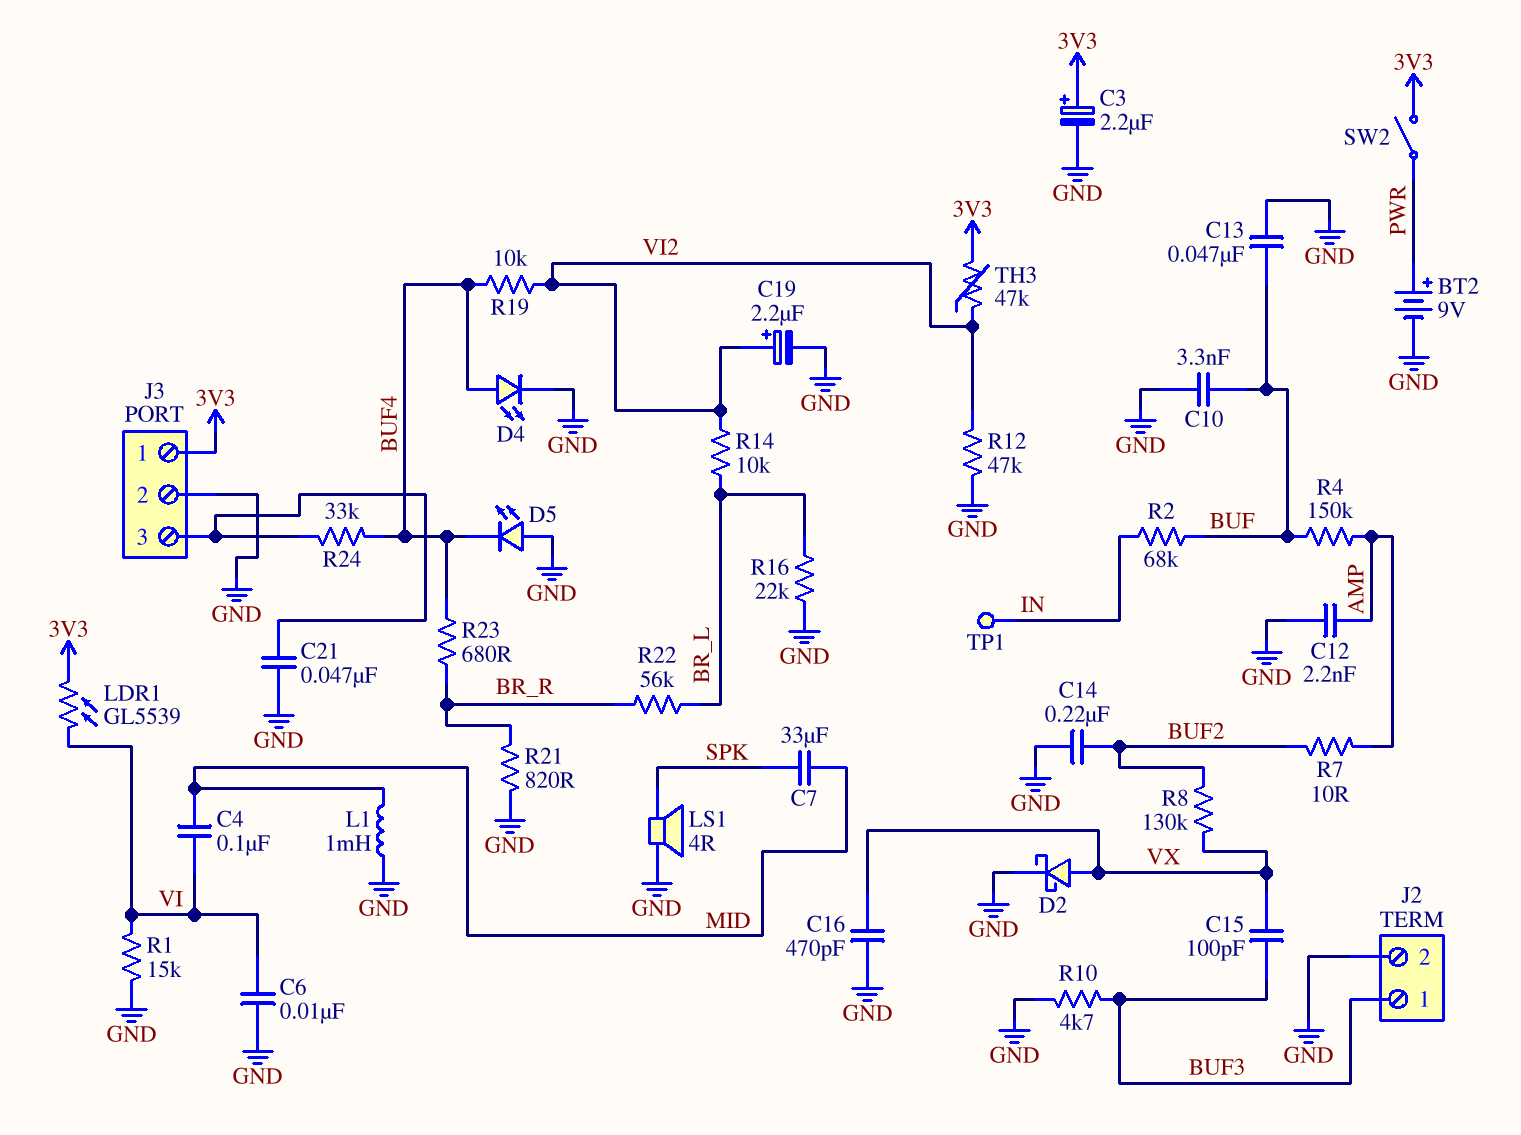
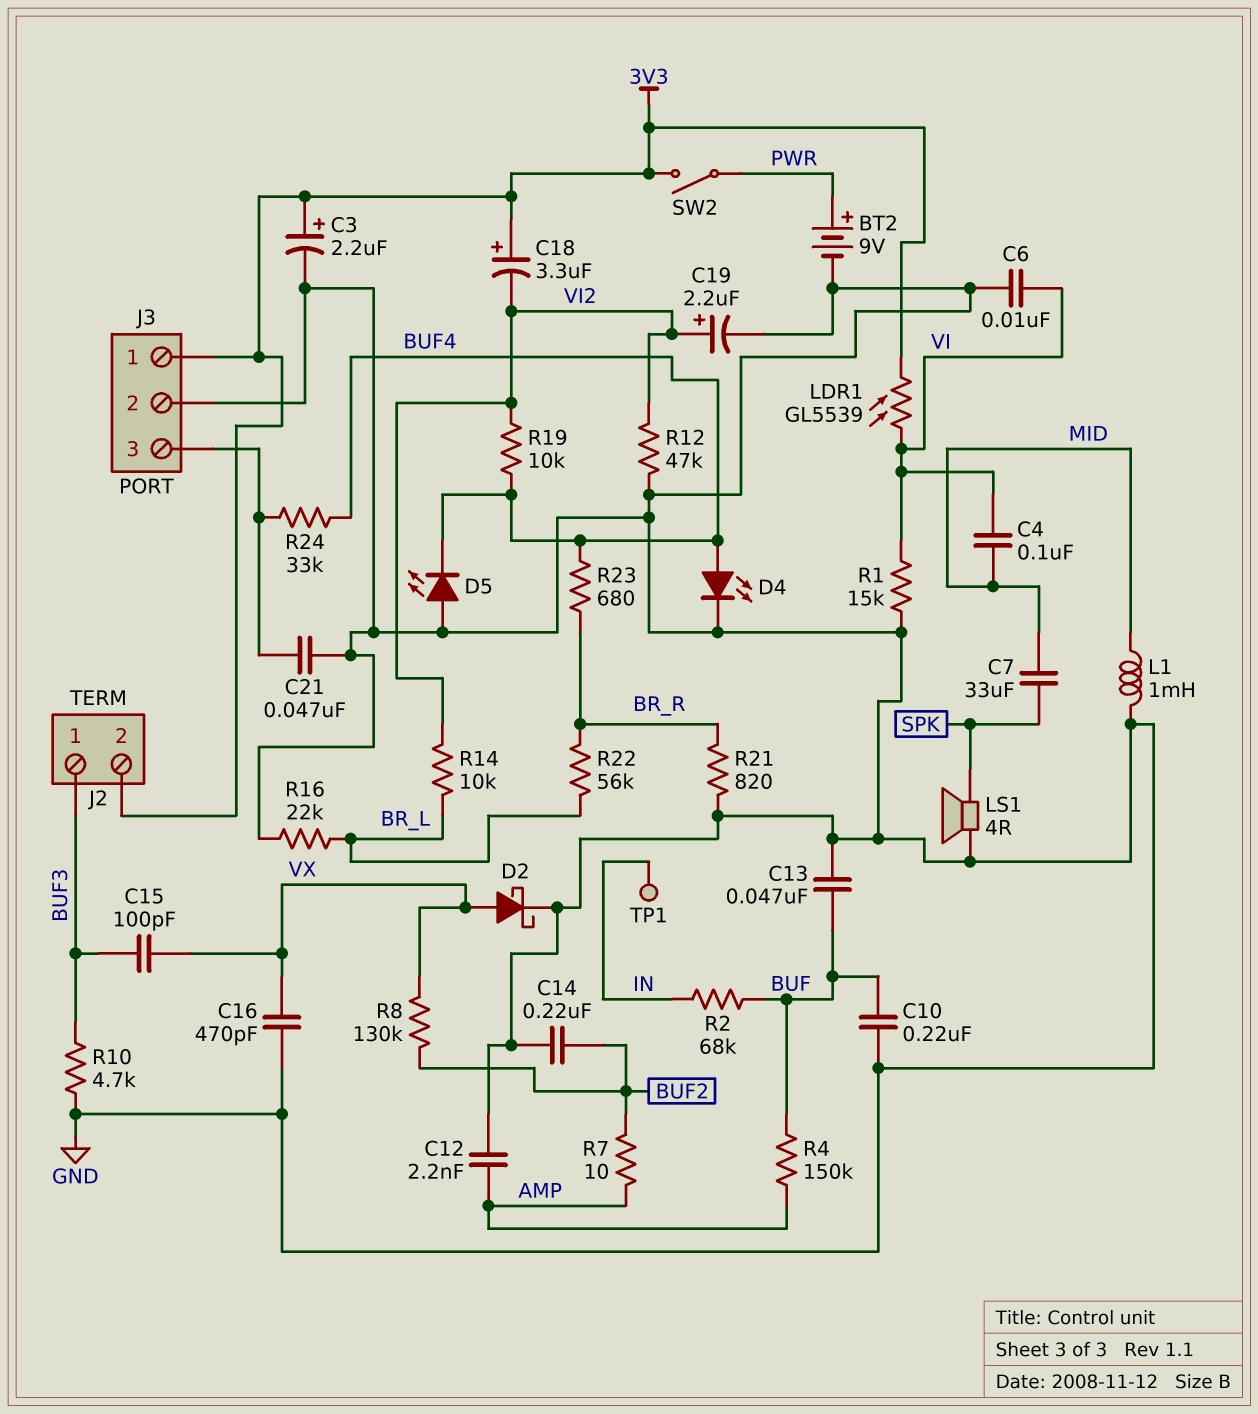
C10: 3.3nF (BUF, GND) -> 220nF (BUF, GND)
C18: none -> 3.3uF (plus 3V3, minus VI2)
J2 pin 2: GND -> 3V3
TH3: 47k (3V3, VI2) -> none

